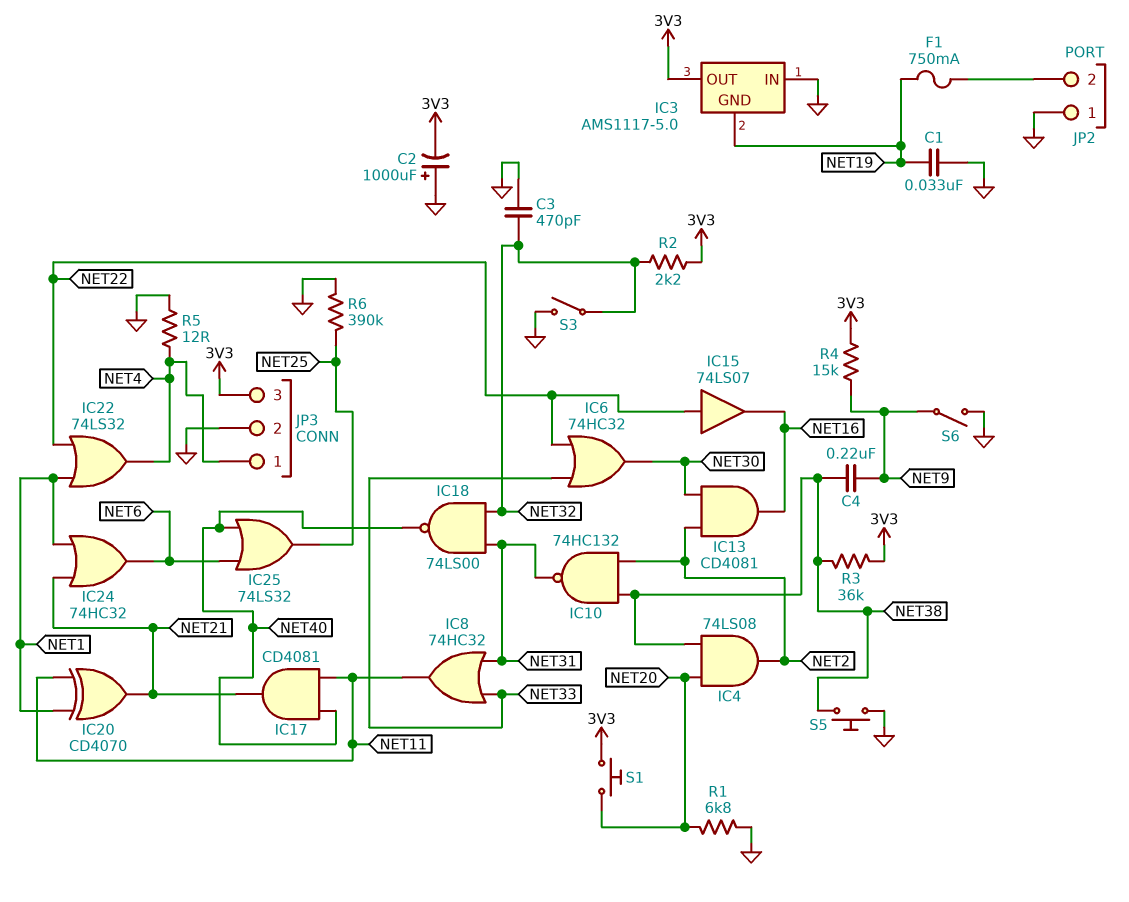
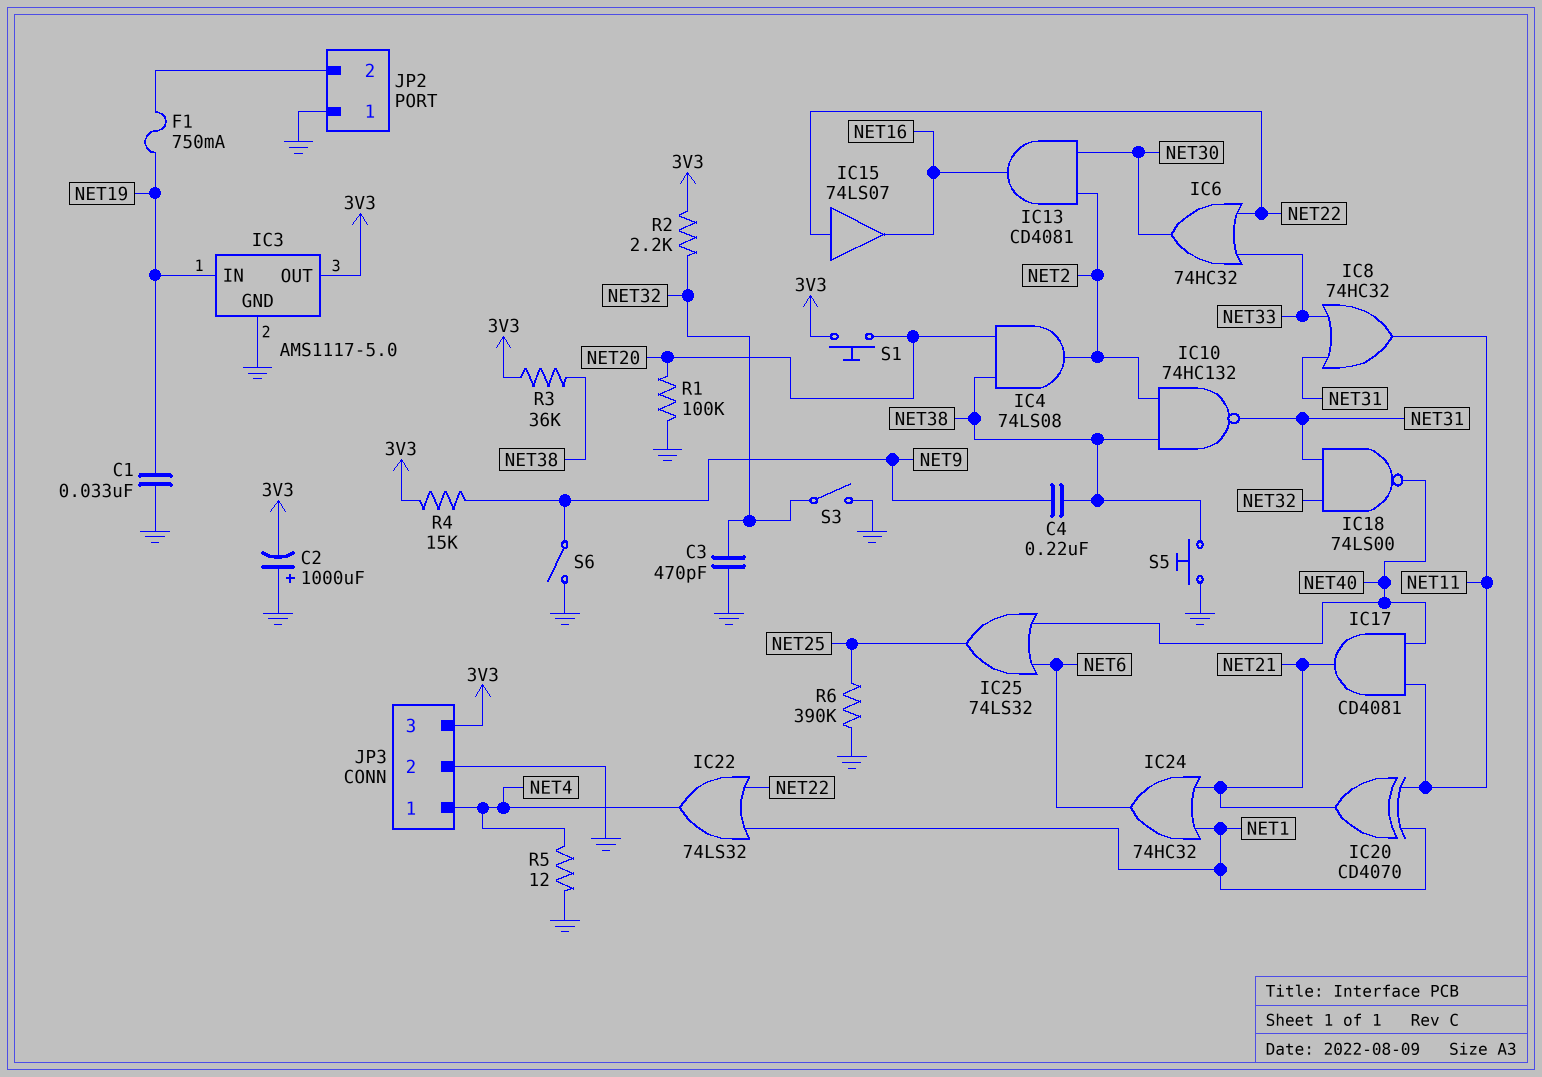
IC3 pin GND: NET19 -> GND
IC3 pin IN: GND -> NET19
R1: 6.8k (GND, NET20) -> 100k (GND, NET20)

